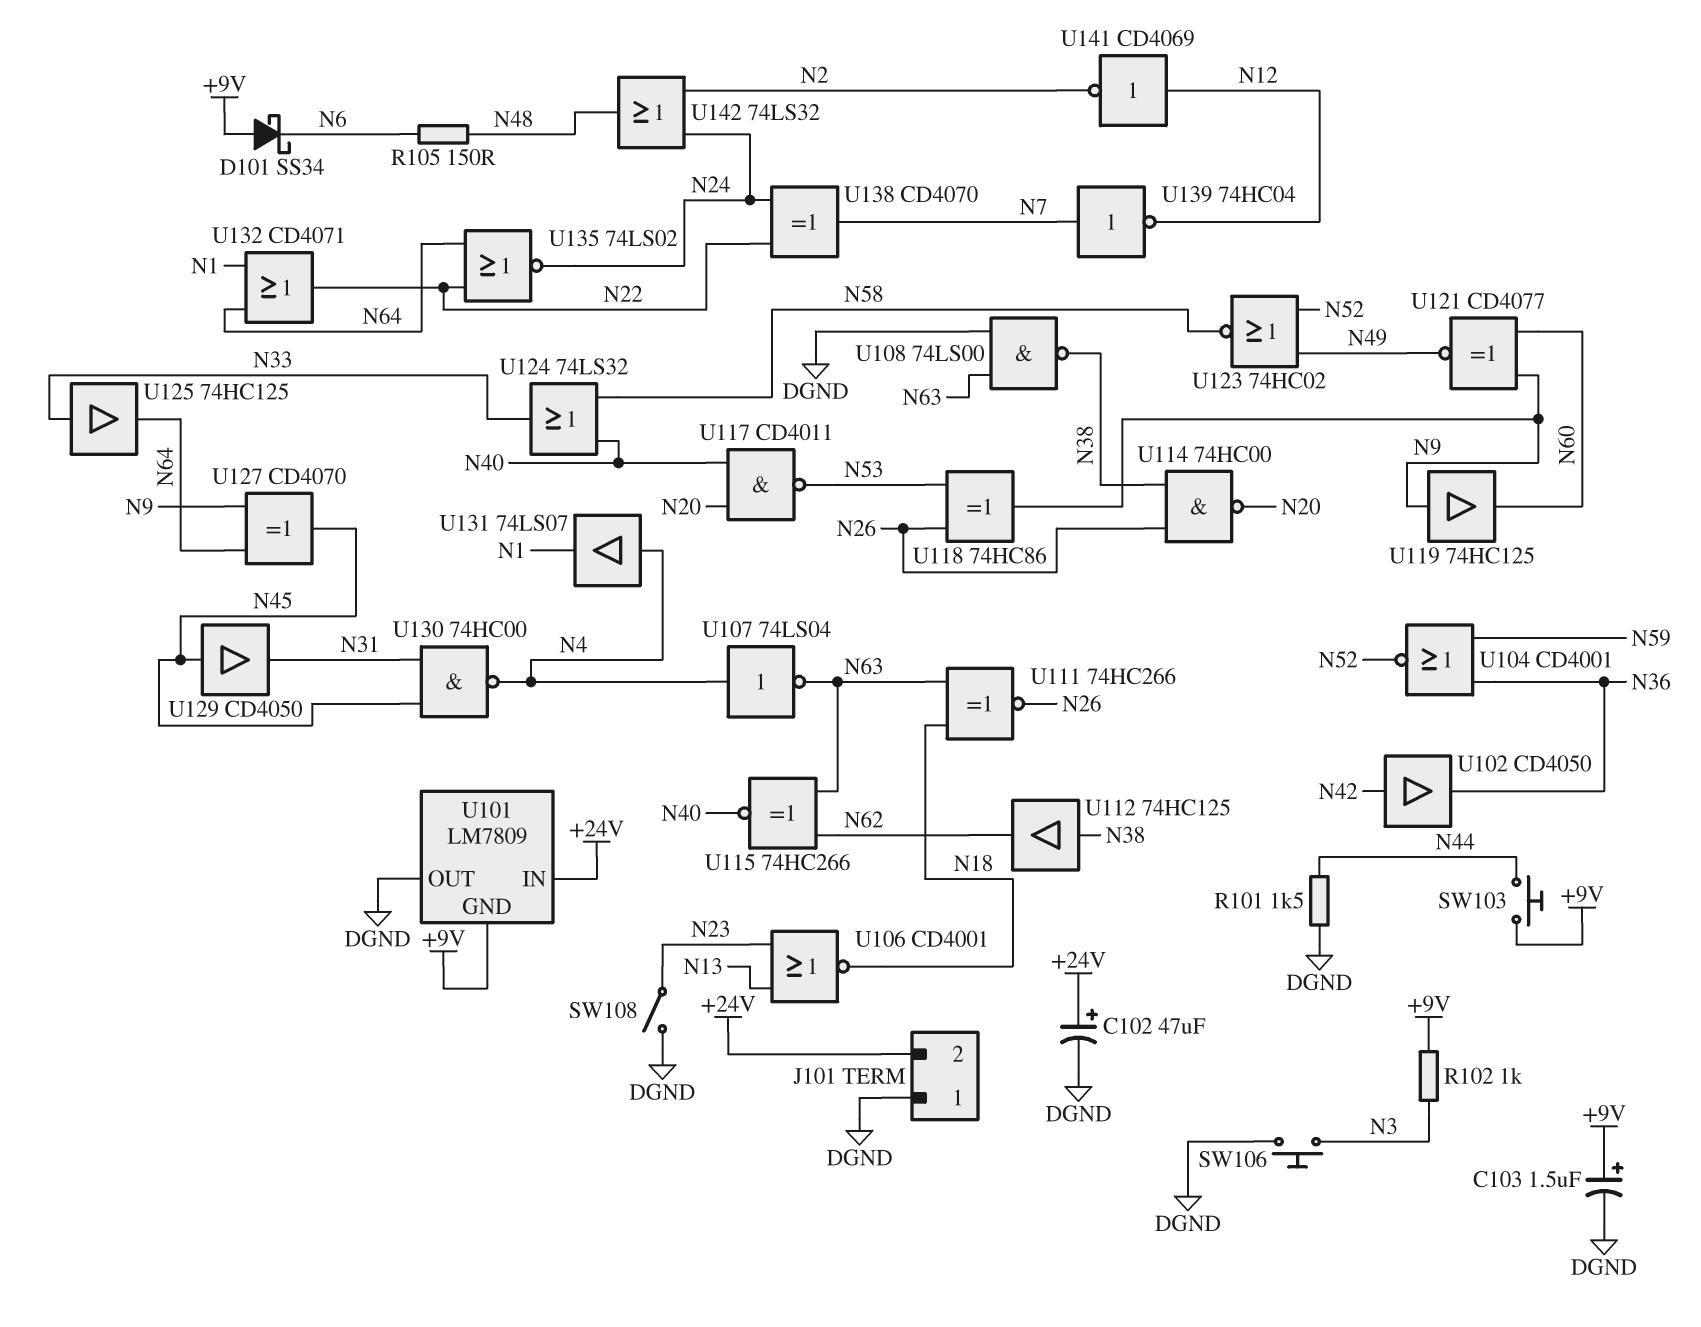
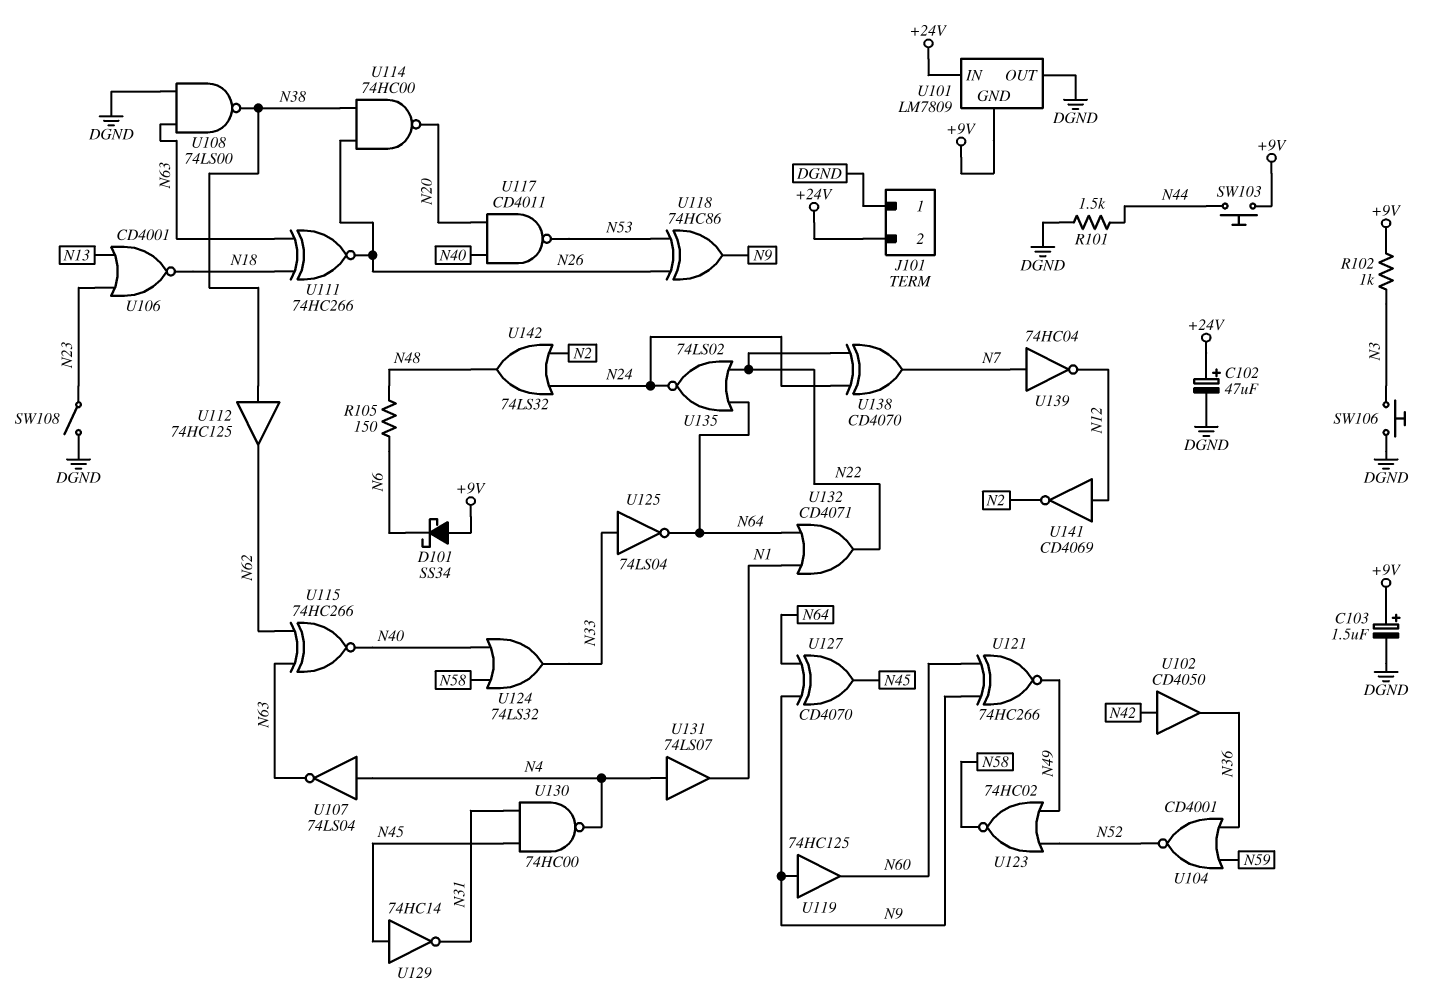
U121: XNOR CD4077 (in N9, in N60, out N49) -> XNOR 74HC266 (in N9, in N60, out N49)
U125: buffer 74HC125 (in N33, out N64) -> NOT 74LS04 (in N33, out N64)
U129: buffer CD4050 (in N45, out N31) -> NOT 74HC14 (in N45, out N31)

